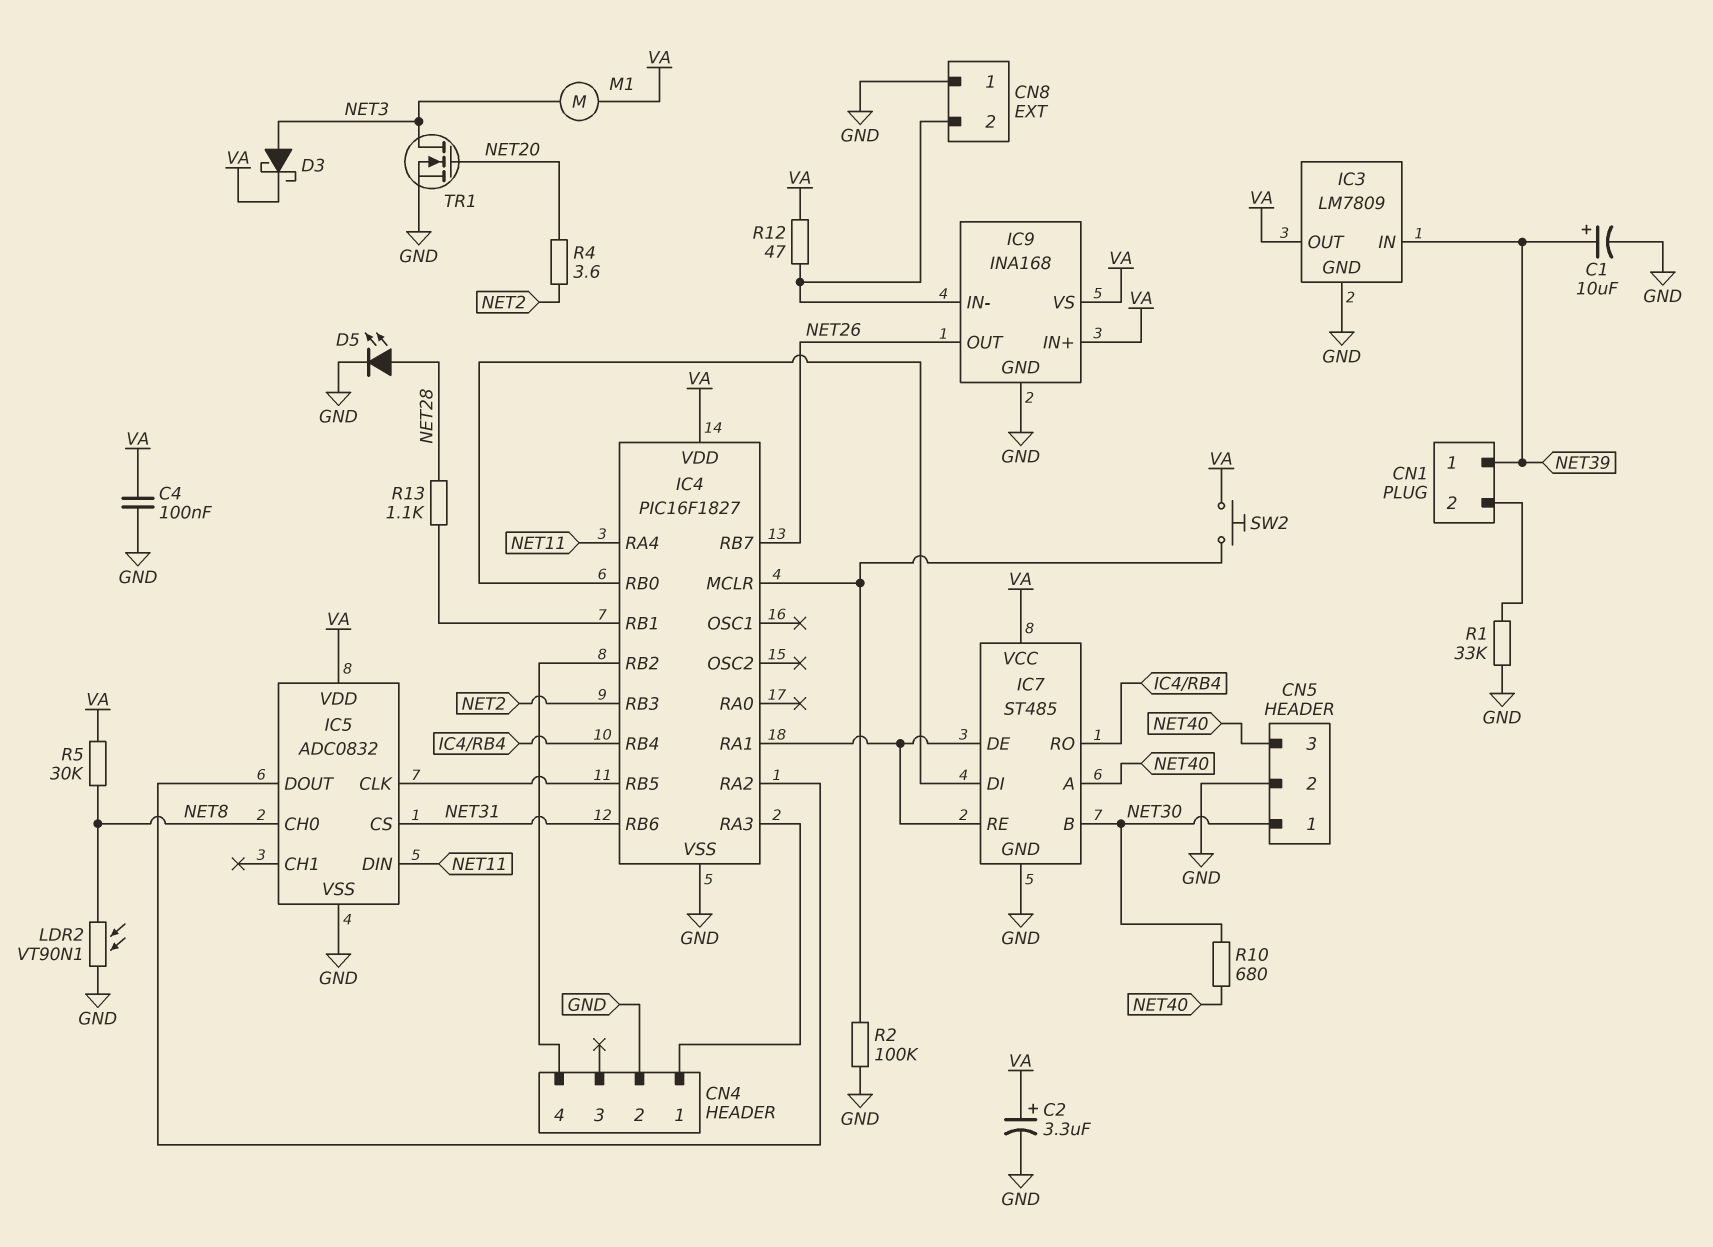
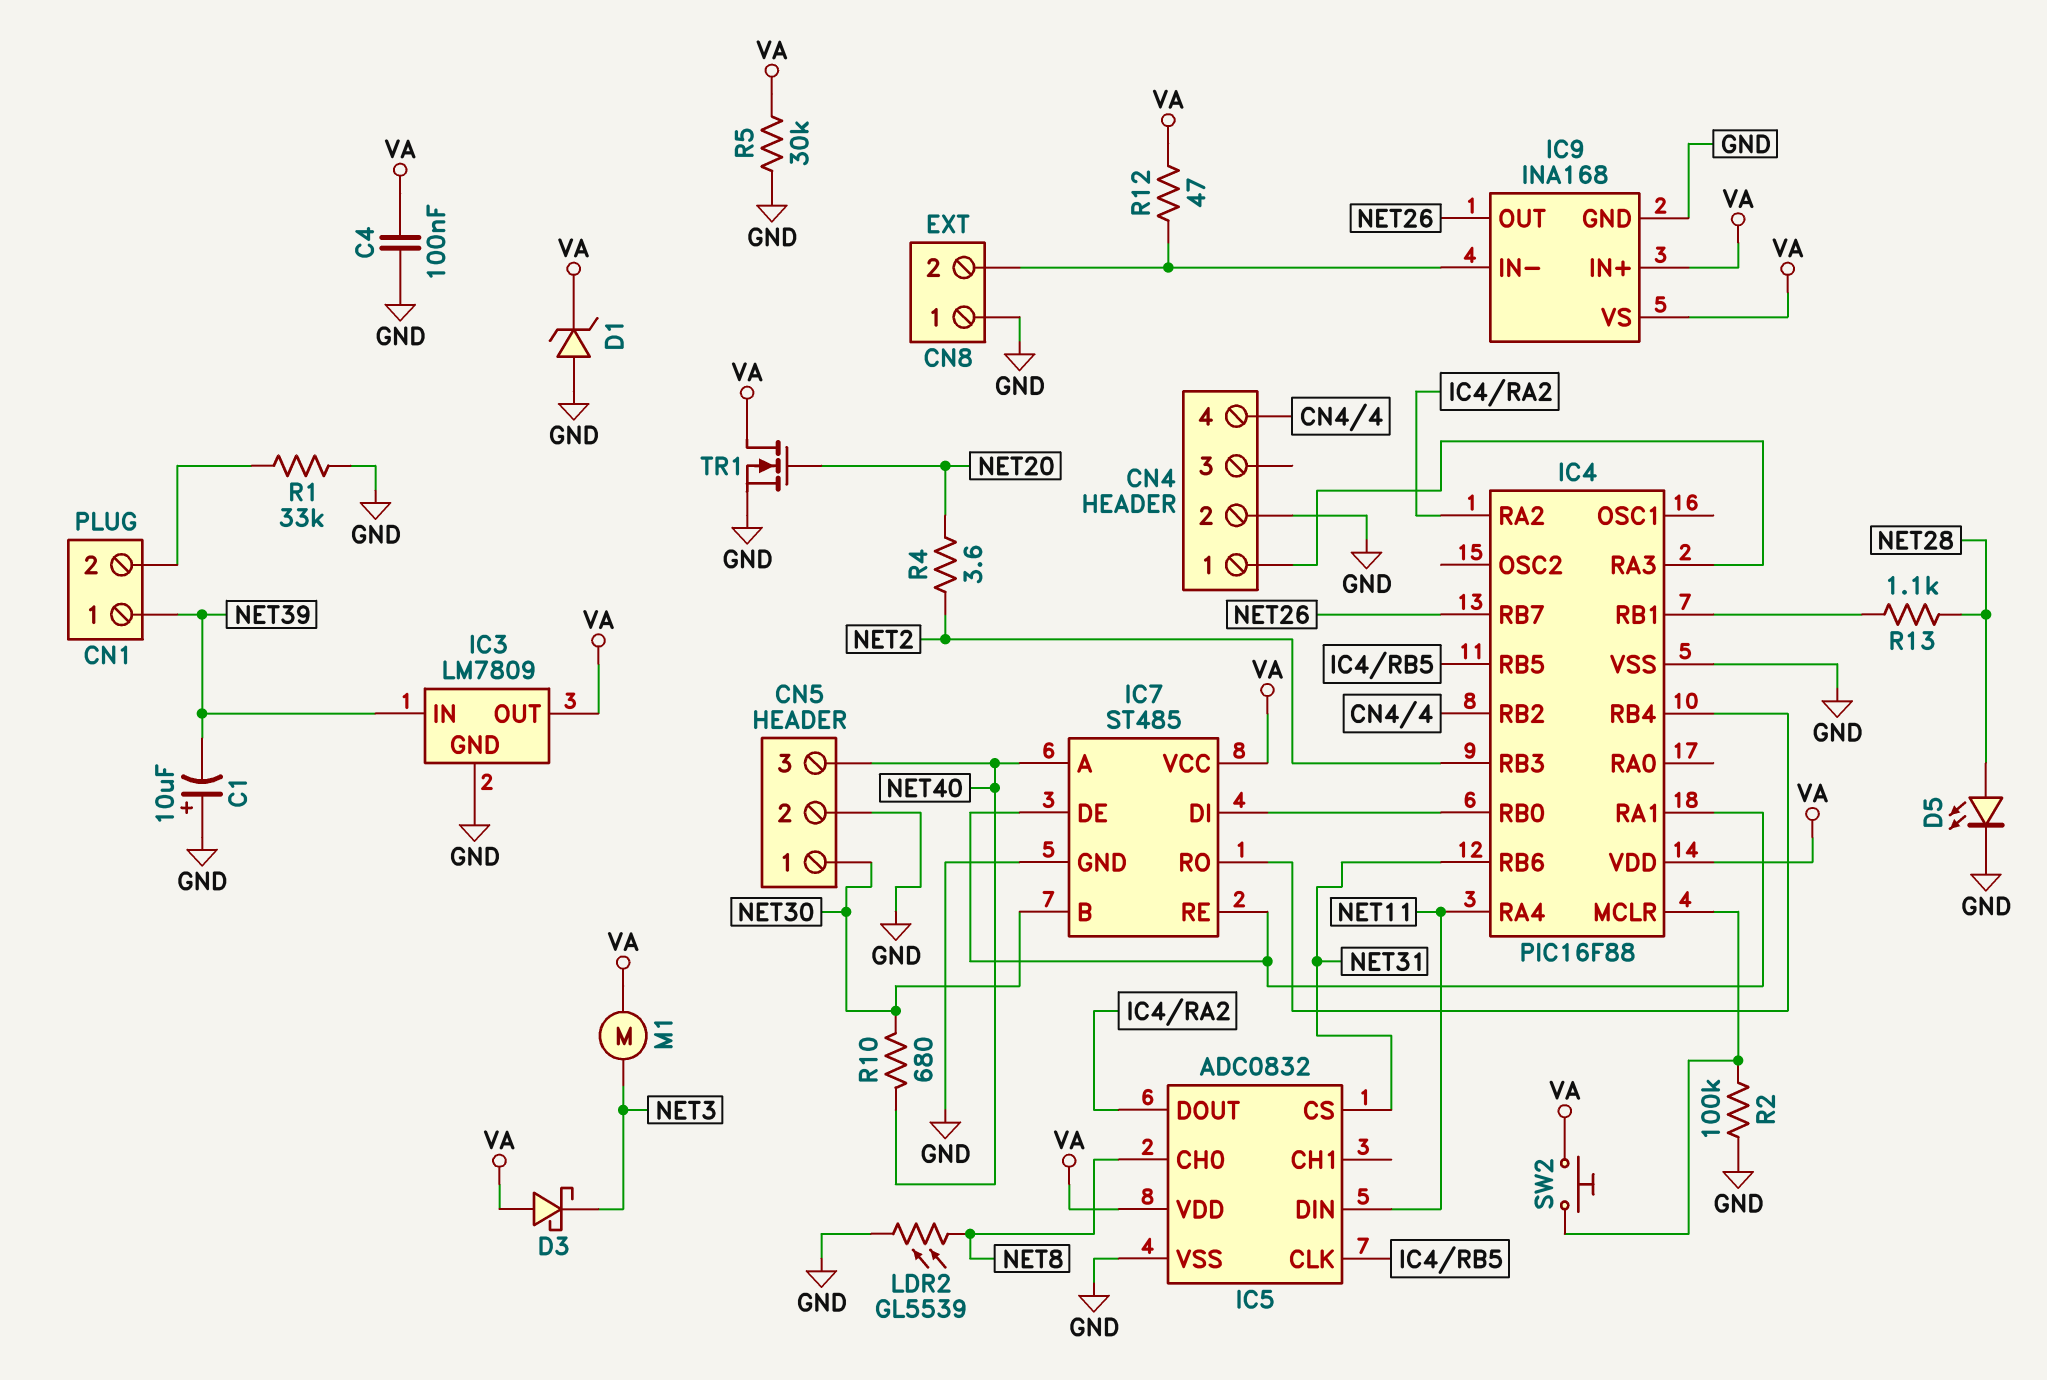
C1: 10uF (plus NET39, minus GND) -> 10uF (plus GND, minus NET39)
C2: 3.3uF (plus VA, minus GND) -> none
D1: none -> zener (A GND, K VA)
D3: schottky (A NET3, K VA) -> schottky (A VA, K NET3)
IC4: PIC16F1827 -> PIC16F88
LDR2: VT90N1 (GND, NET8) -> GL5539 (GND, NET8)
R5: 30k (NET8, VA) -> 30k (GND, VA)
TR1: NMOS (G NET20, D NET3, S GND) -> NMOS (G NET20, D VA, S GND)

